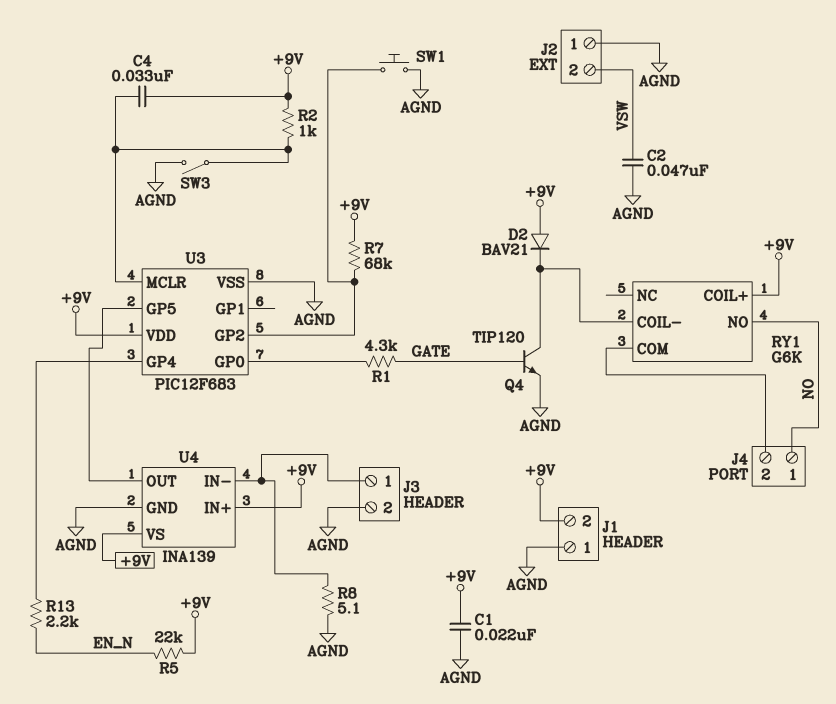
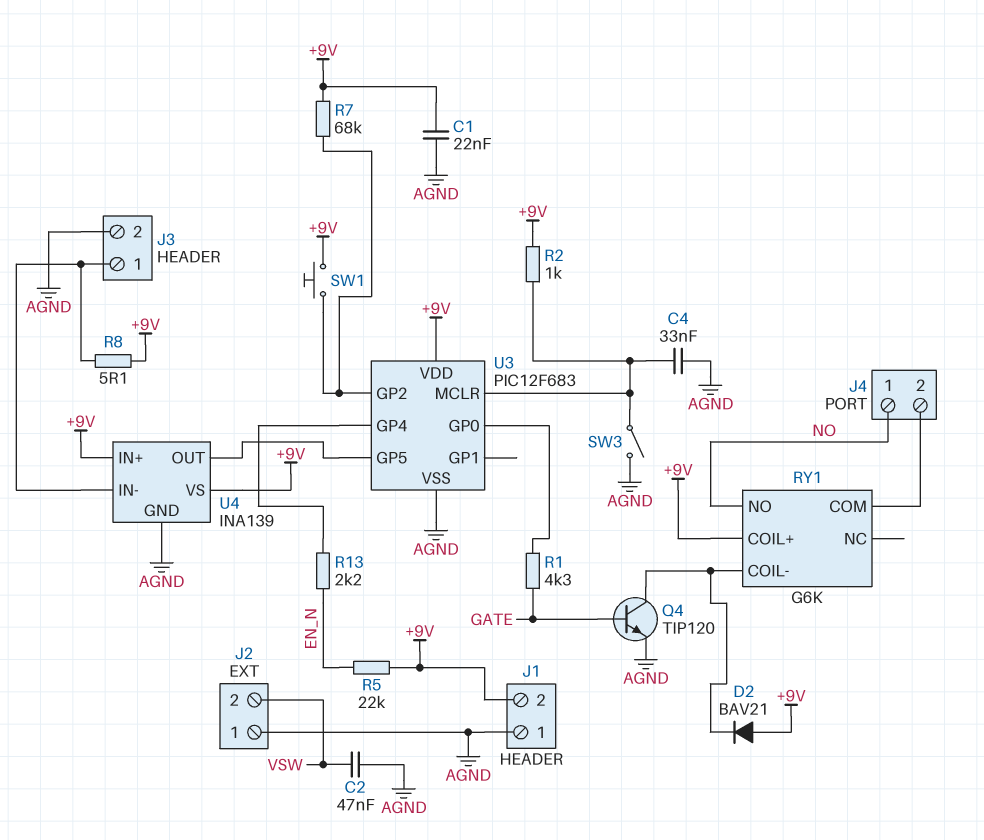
C4: 33nF (+9V, U3/MCLR) -> 33nF (AGND, U3/MCLR)
R8: 5.1 (AGND, J3/1) -> 5.1 (+9V, J3/1)
SW1: button (AGND, U3/GP2) -> button (+9V, U3/GP2)

